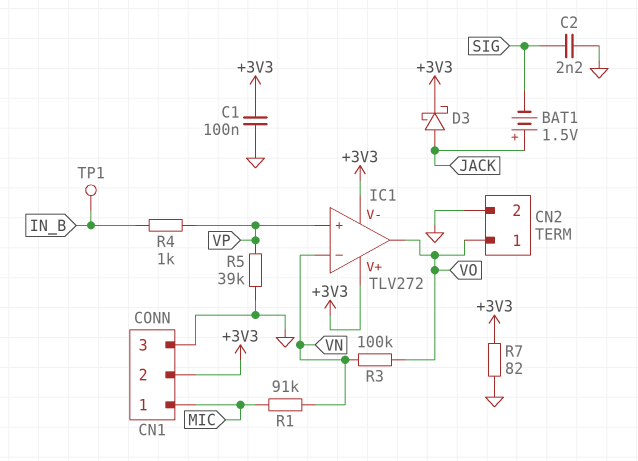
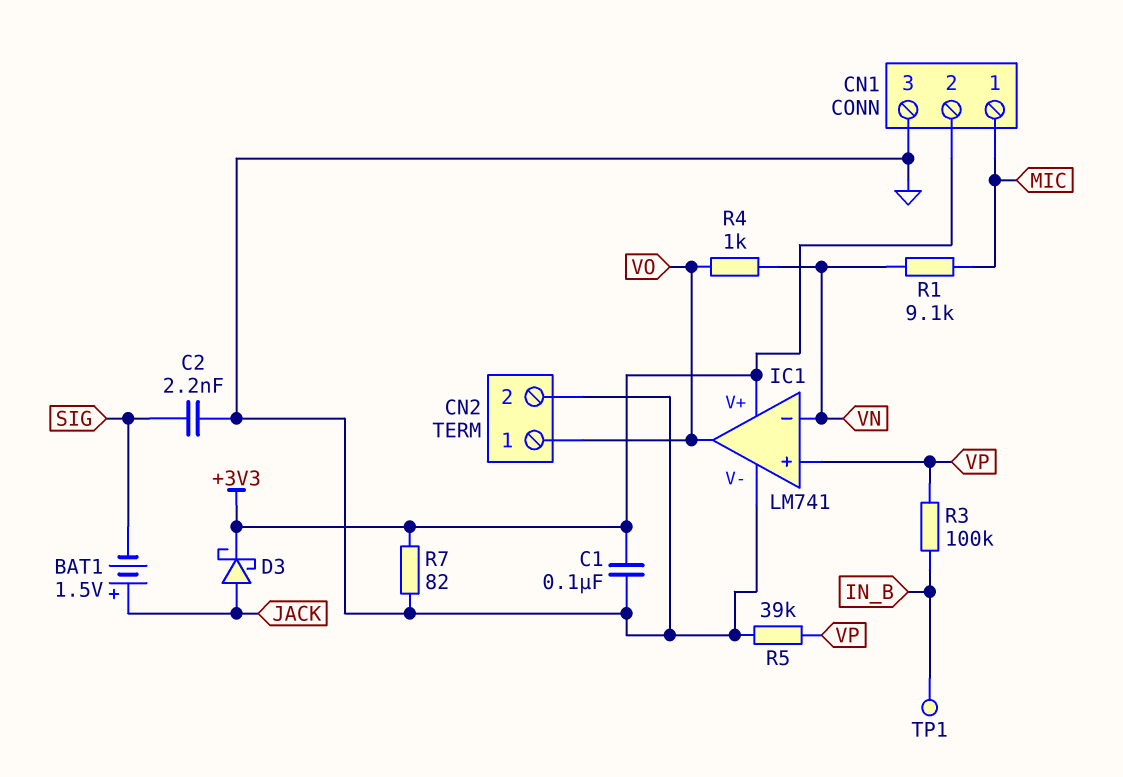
IC1: TLV272 -> LM741
IC1 pin V-: +3V3 -> GND
R1: 91k (MIC, VN) -> 9.1k (MIC, VN)
R3: 100k (VN, VO) -> 100k (IN_B, VP)
R4: 1k (IN_B, VP) -> 1k (VN, VO)

